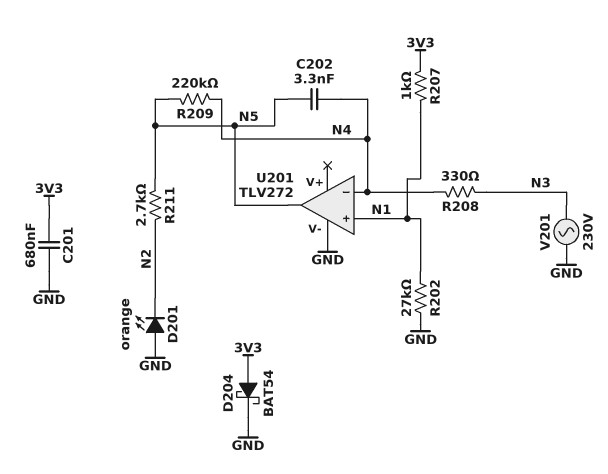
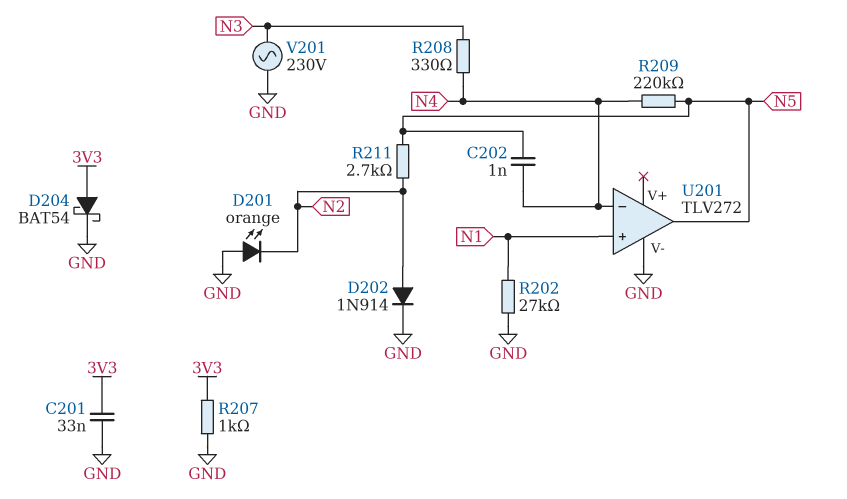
C201: 680nF (3V3, GND) -> 33nF (3V3, GND)
C202: 3.3nF (N4, N5) -> 1nF (N4, N5)
D202: none -> diode 1N914 (A N2, K GND)
R207: 1k (3V3, N1) -> 1k (3V3, GND)

